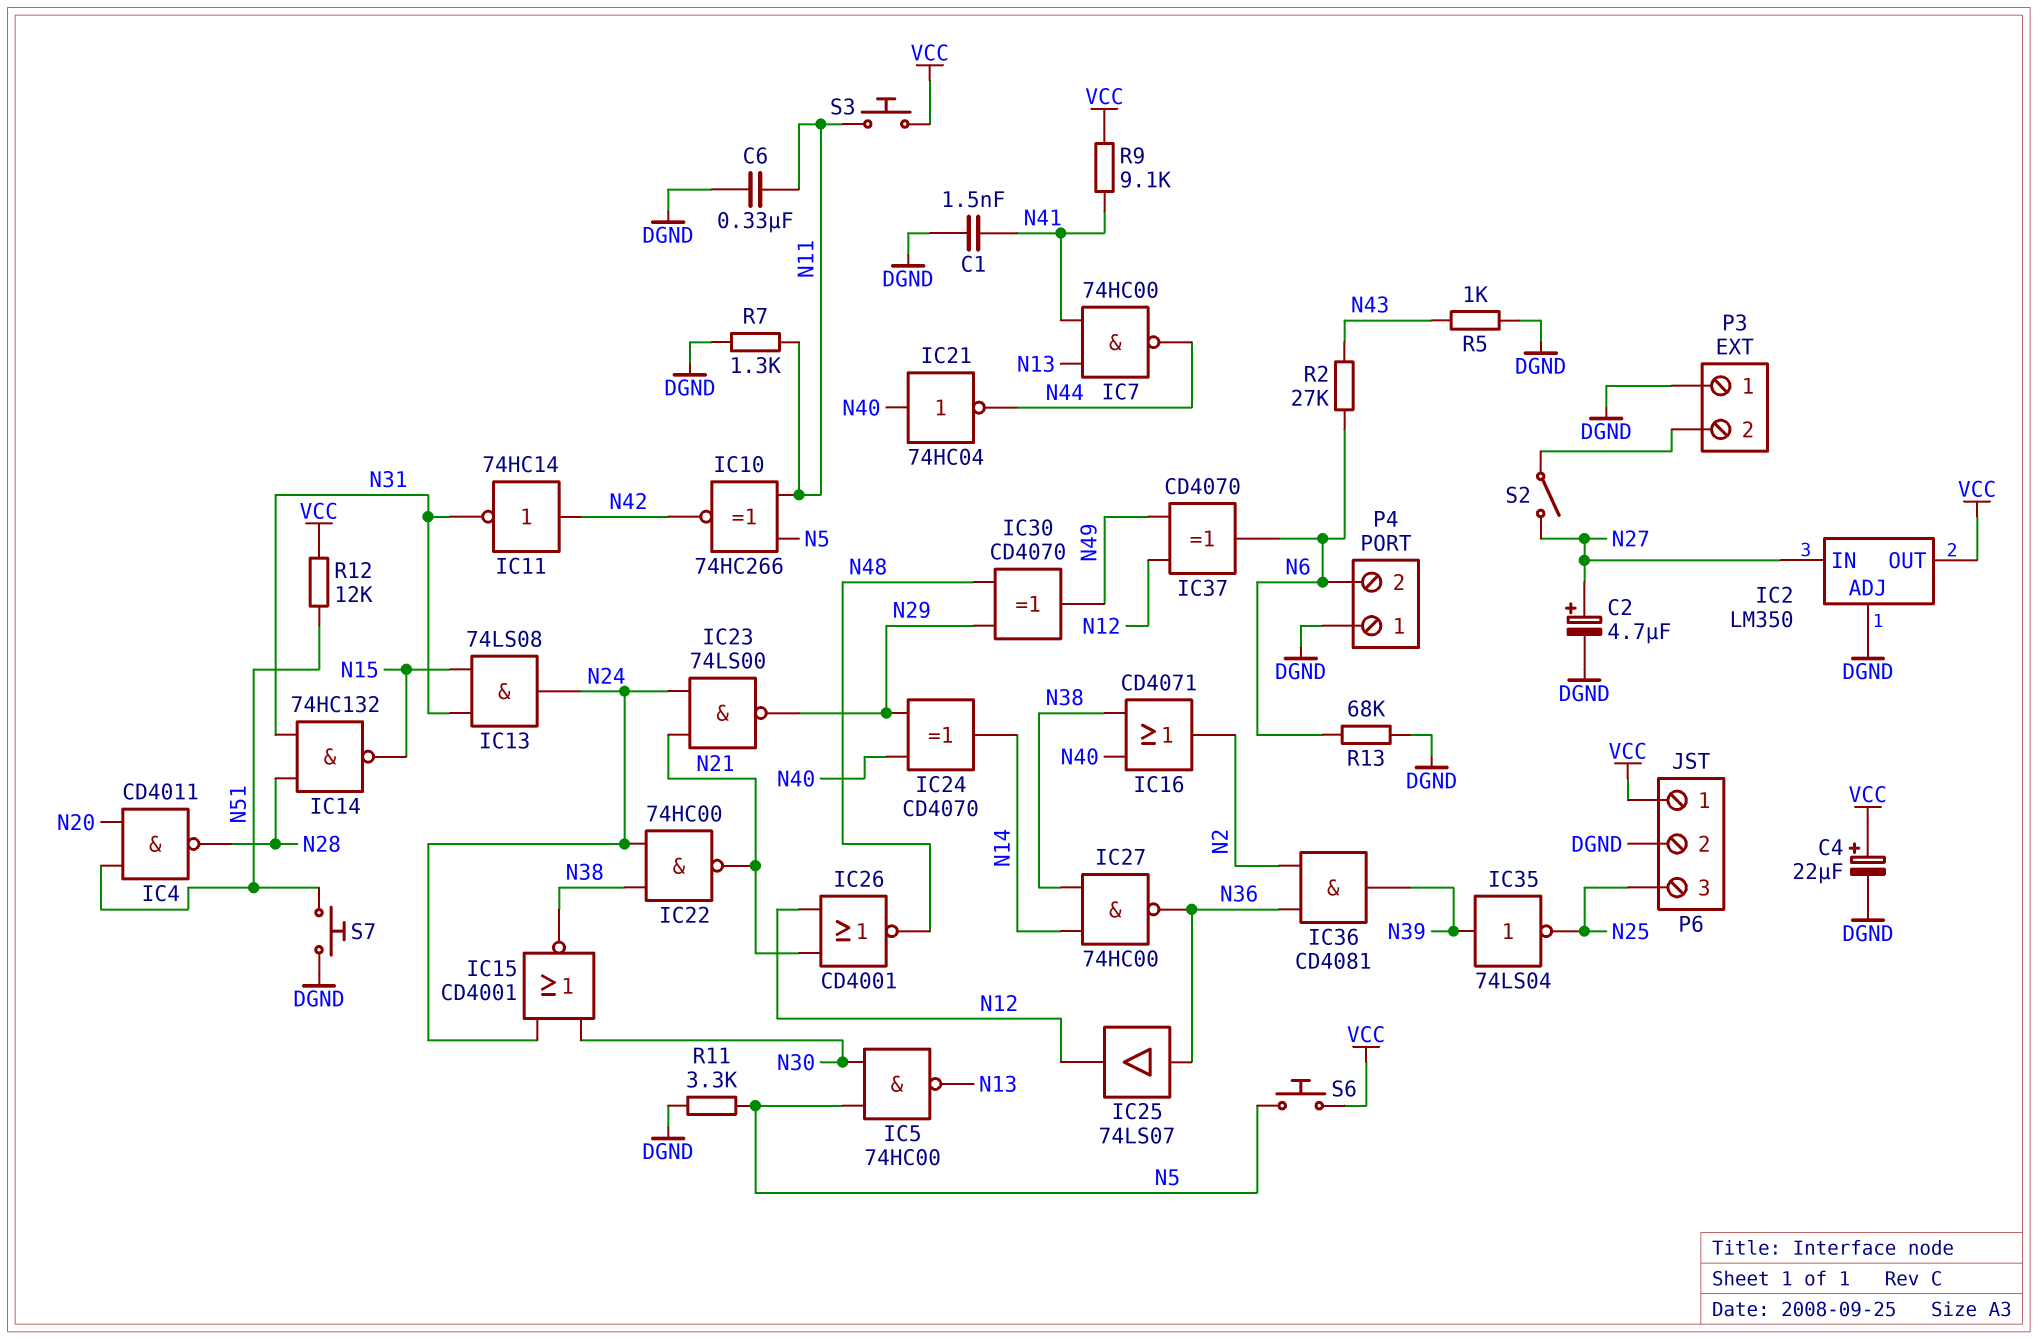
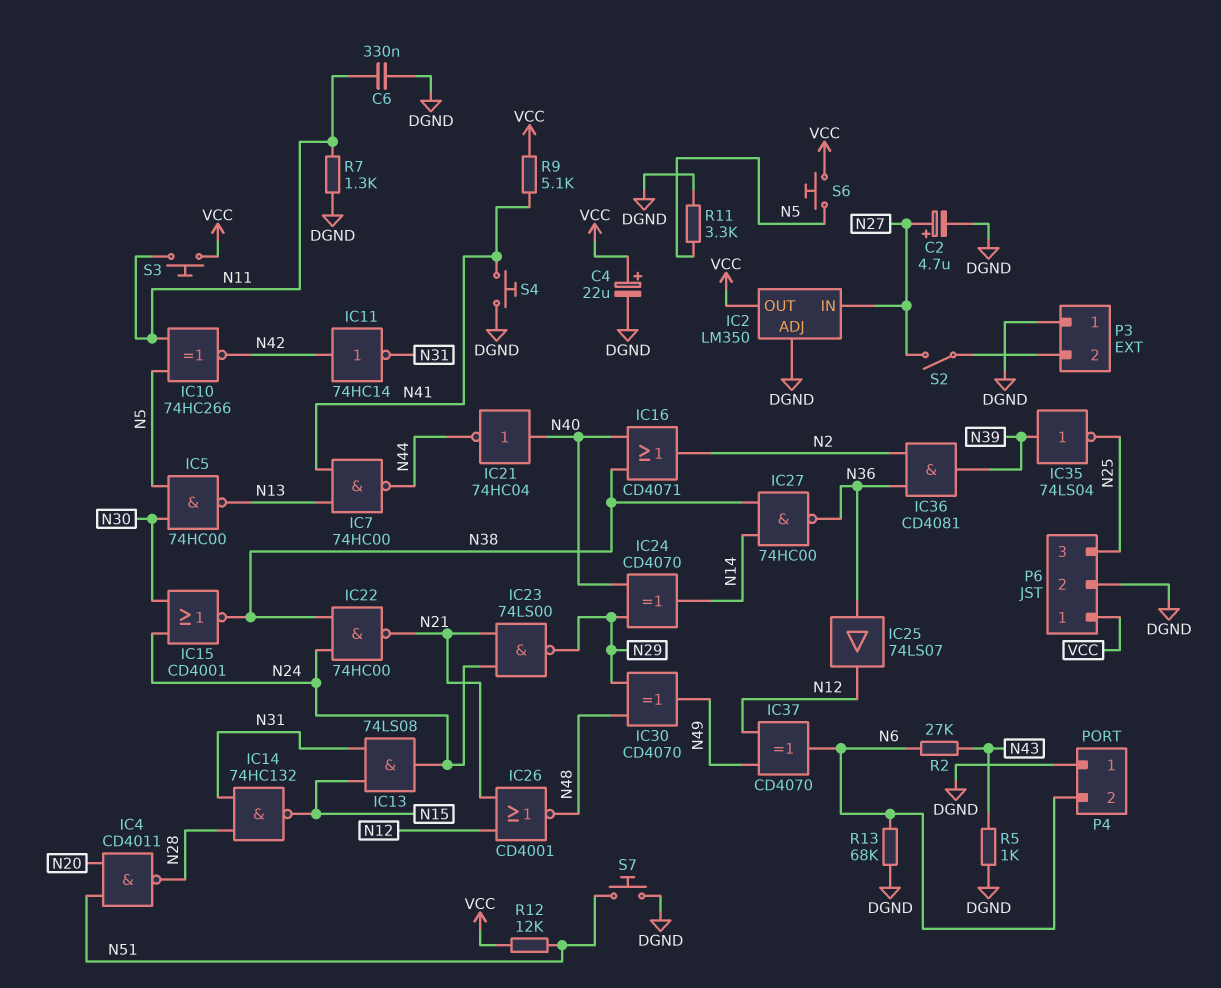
C1: 1.5nF (DGND, N41) -> none
R9: 9.1k (N41, VCC) -> 5.1k (N41, VCC)
S4: none -> button (DGND, N41)

